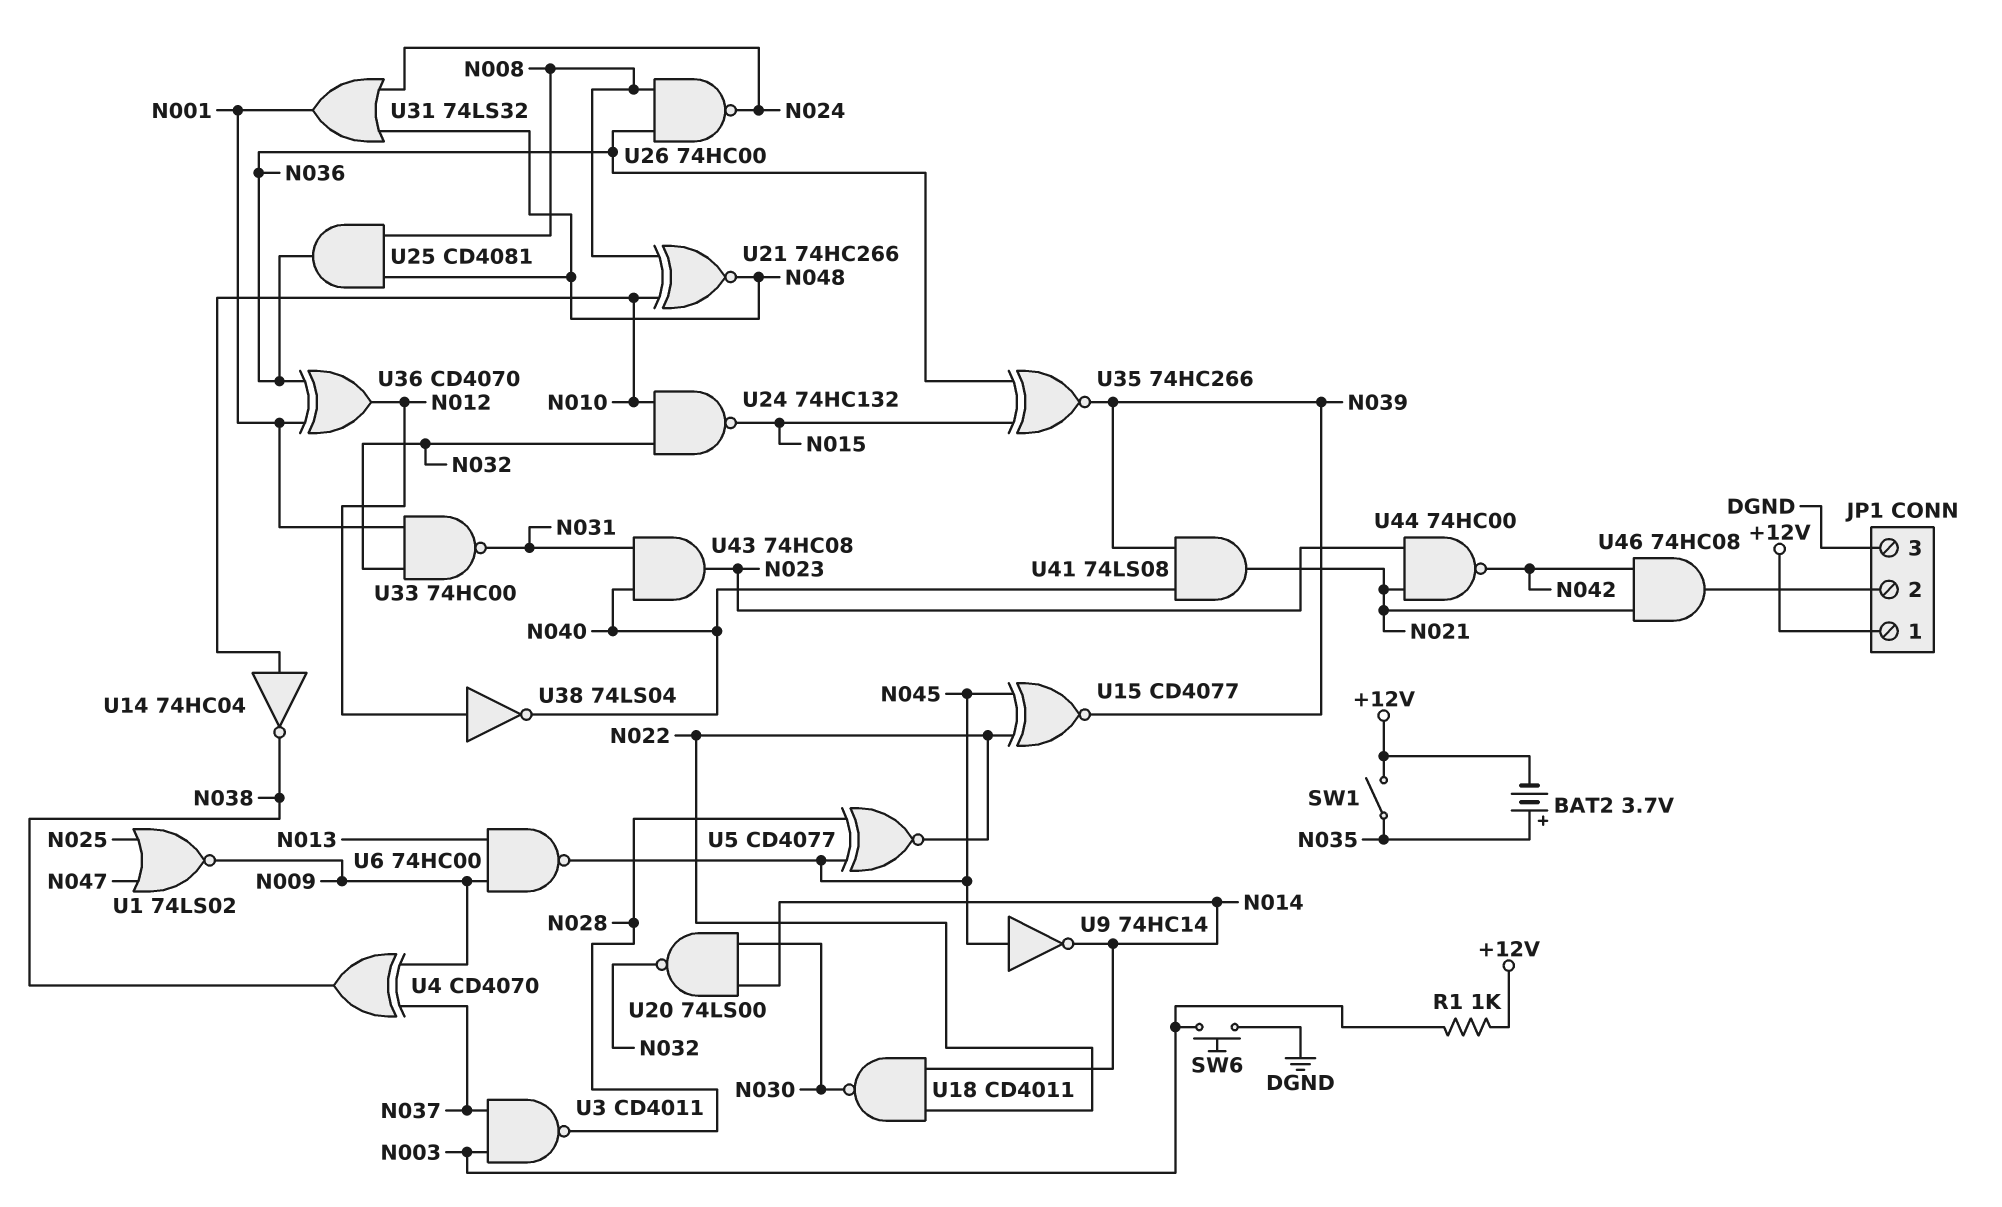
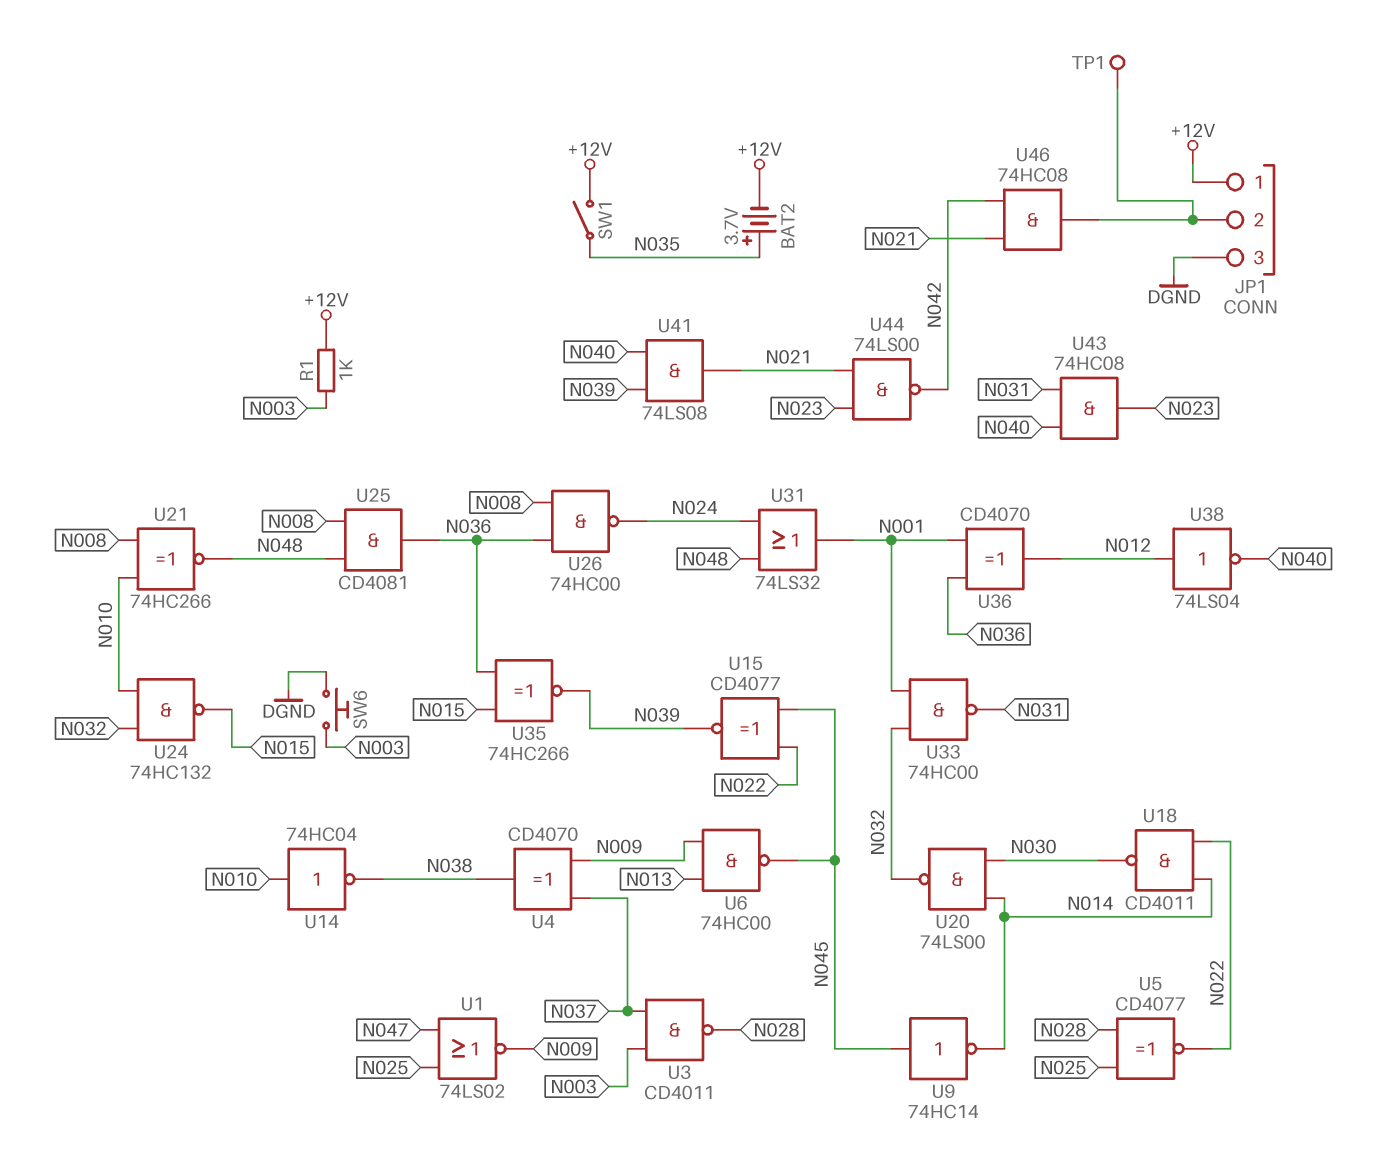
TP1: none -> test point (JP1/2)
U5: XNOR CD4077 (in N028, in N045, out N022) -> XNOR CD4077 (in N025, in N028, out N022)
U44: NAND 74HC00 (in N021, in N023, out N042) -> NAND 74LS00 (in N021, in N023, out N042)

